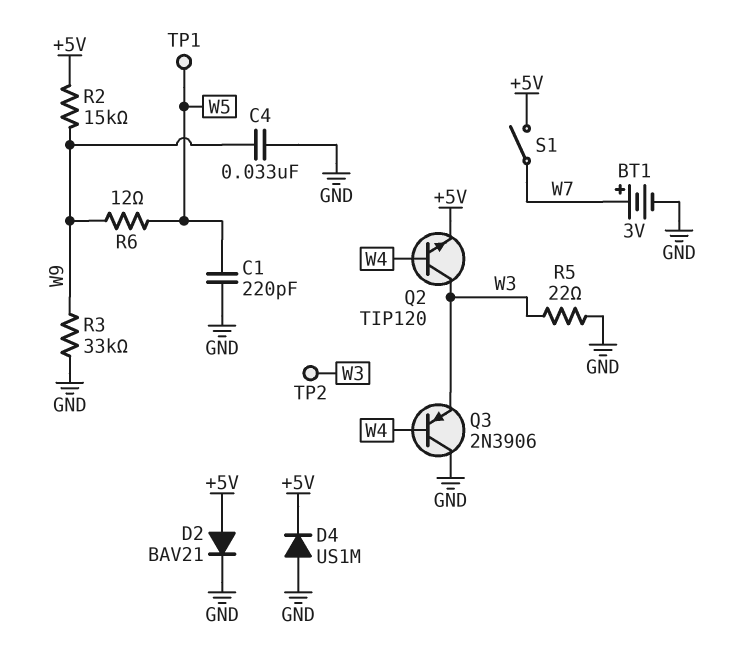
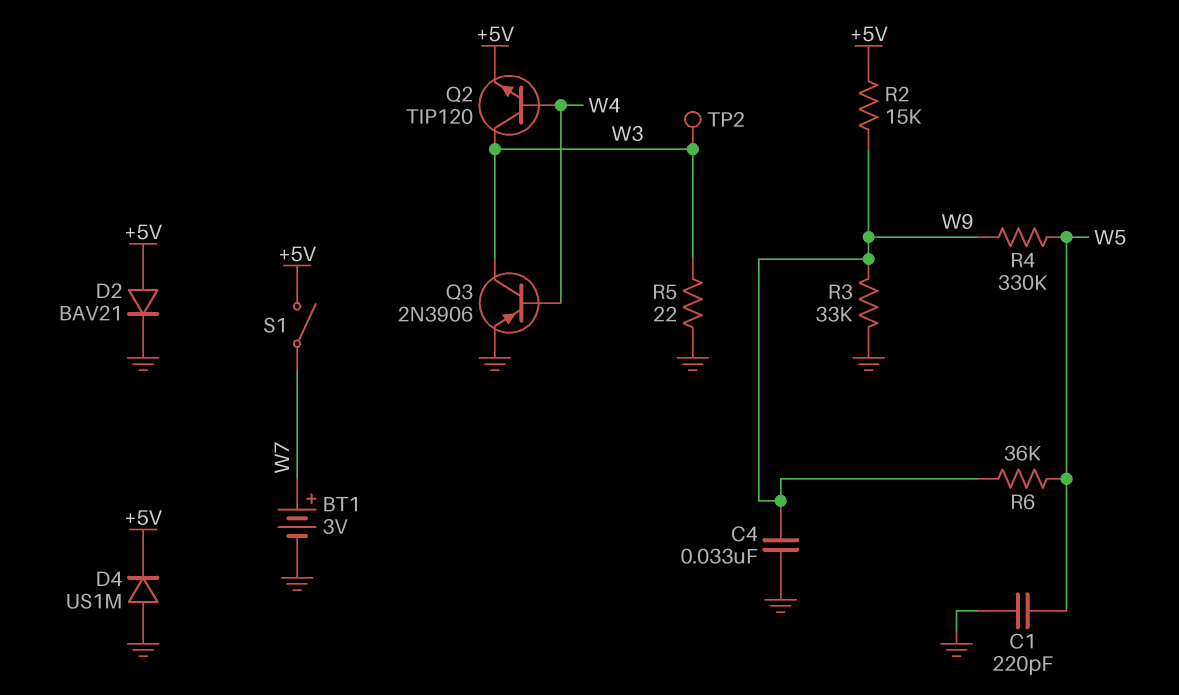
Q3: PNP 2N3906 (B W4, C GND, E W3) -> PNP 2N3906 (B W4, C W3, E GND)
R4: none -> 330k (W5, W9)
R6: 12 (W5, W9) -> 36k (W5, W9)
TP1: test point (W5) -> none

